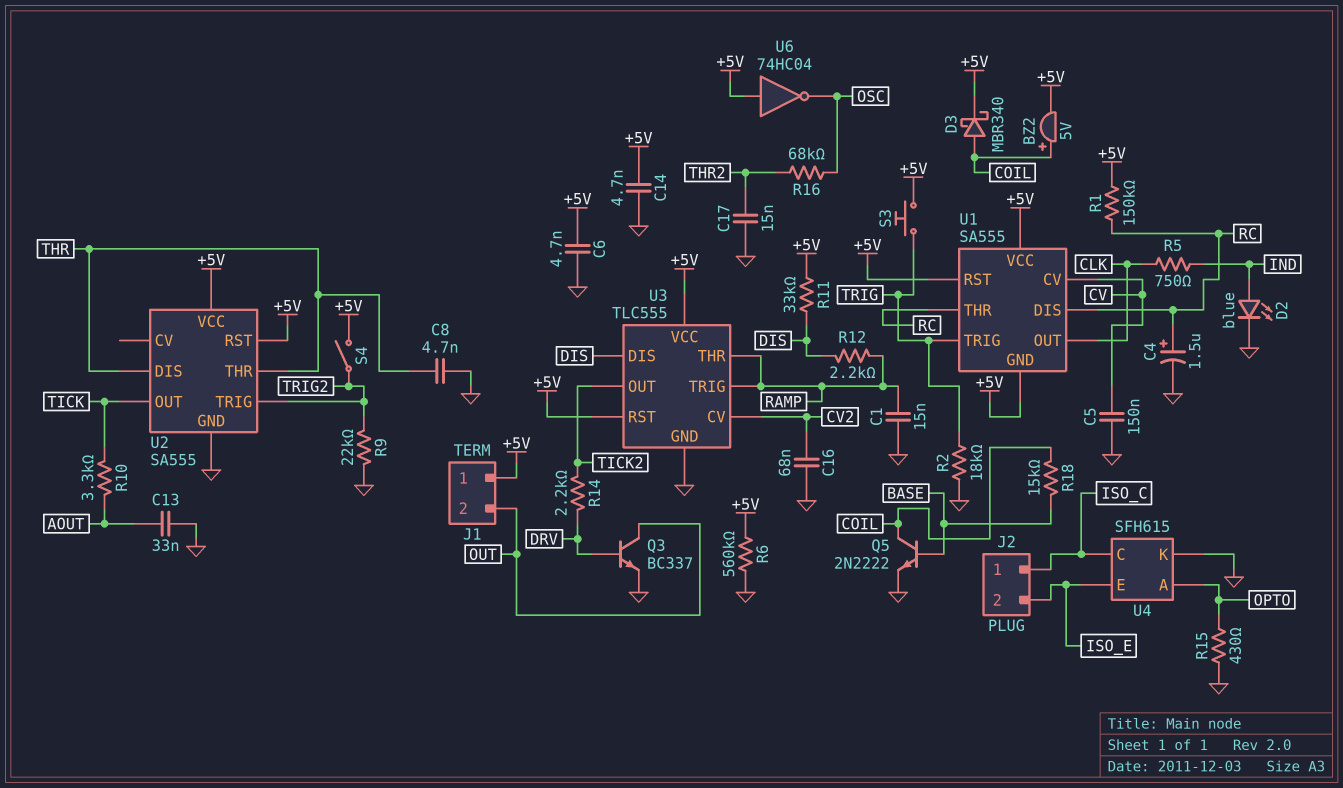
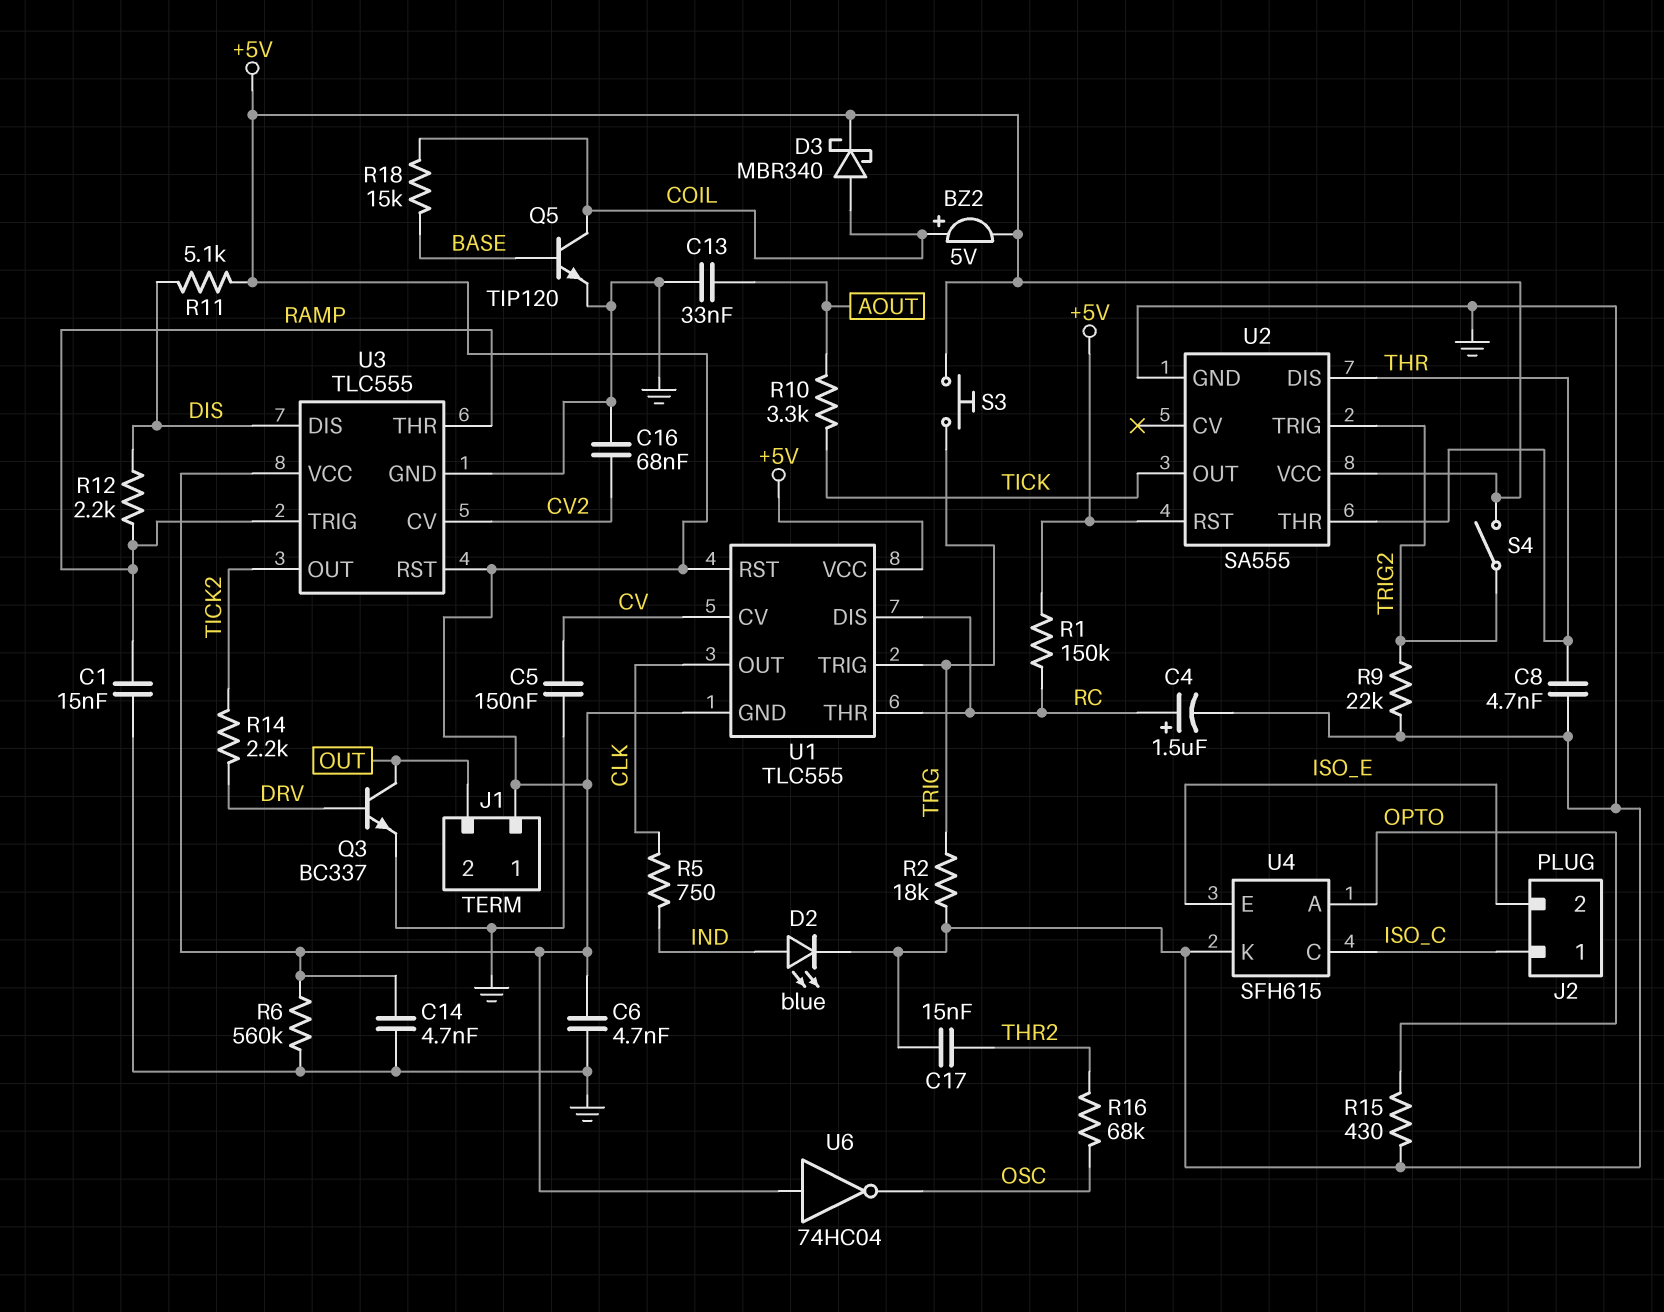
Q5: NPN 2N2222 (B BASE, C COIL, E GND) -> NPN TIP120 (B BASE, C COIL, E GND)
R11: 33k (+5V, DIS) -> 5.1k (+5V, DIS)
U1: SA555 -> TLC555

